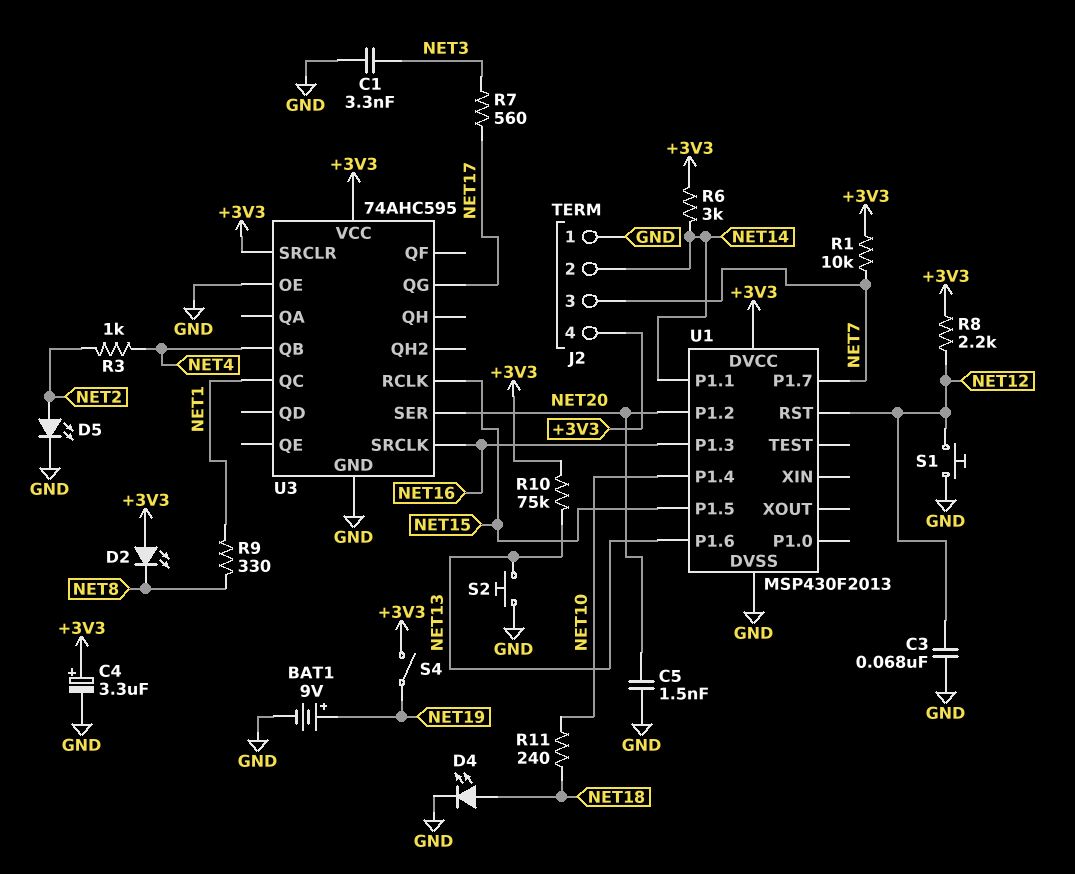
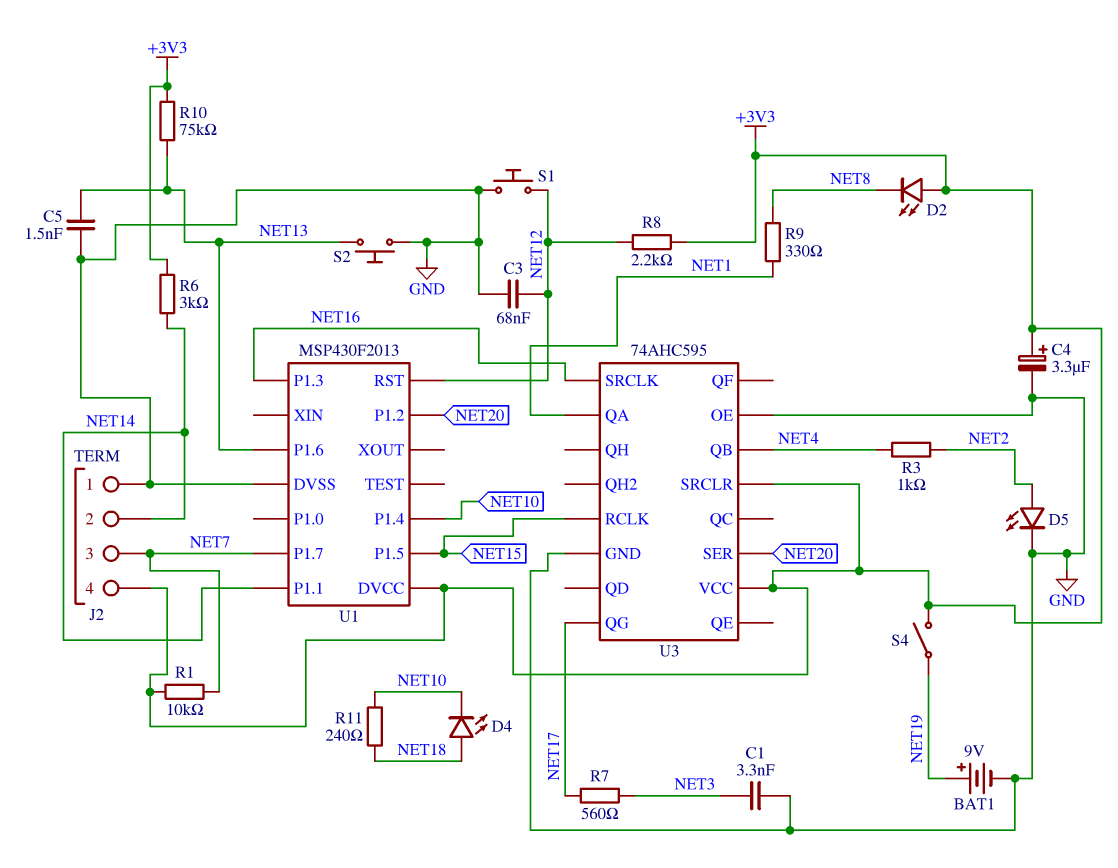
C5: 1.5nF (GND, NET20) -> 1.5nF (GND, NET13)
D4: LED (A NET18, K GND) -> LED (A NET18, K NET10)
U3 pin QA: none -> NET1
U3 pin QC: NET1 -> none

